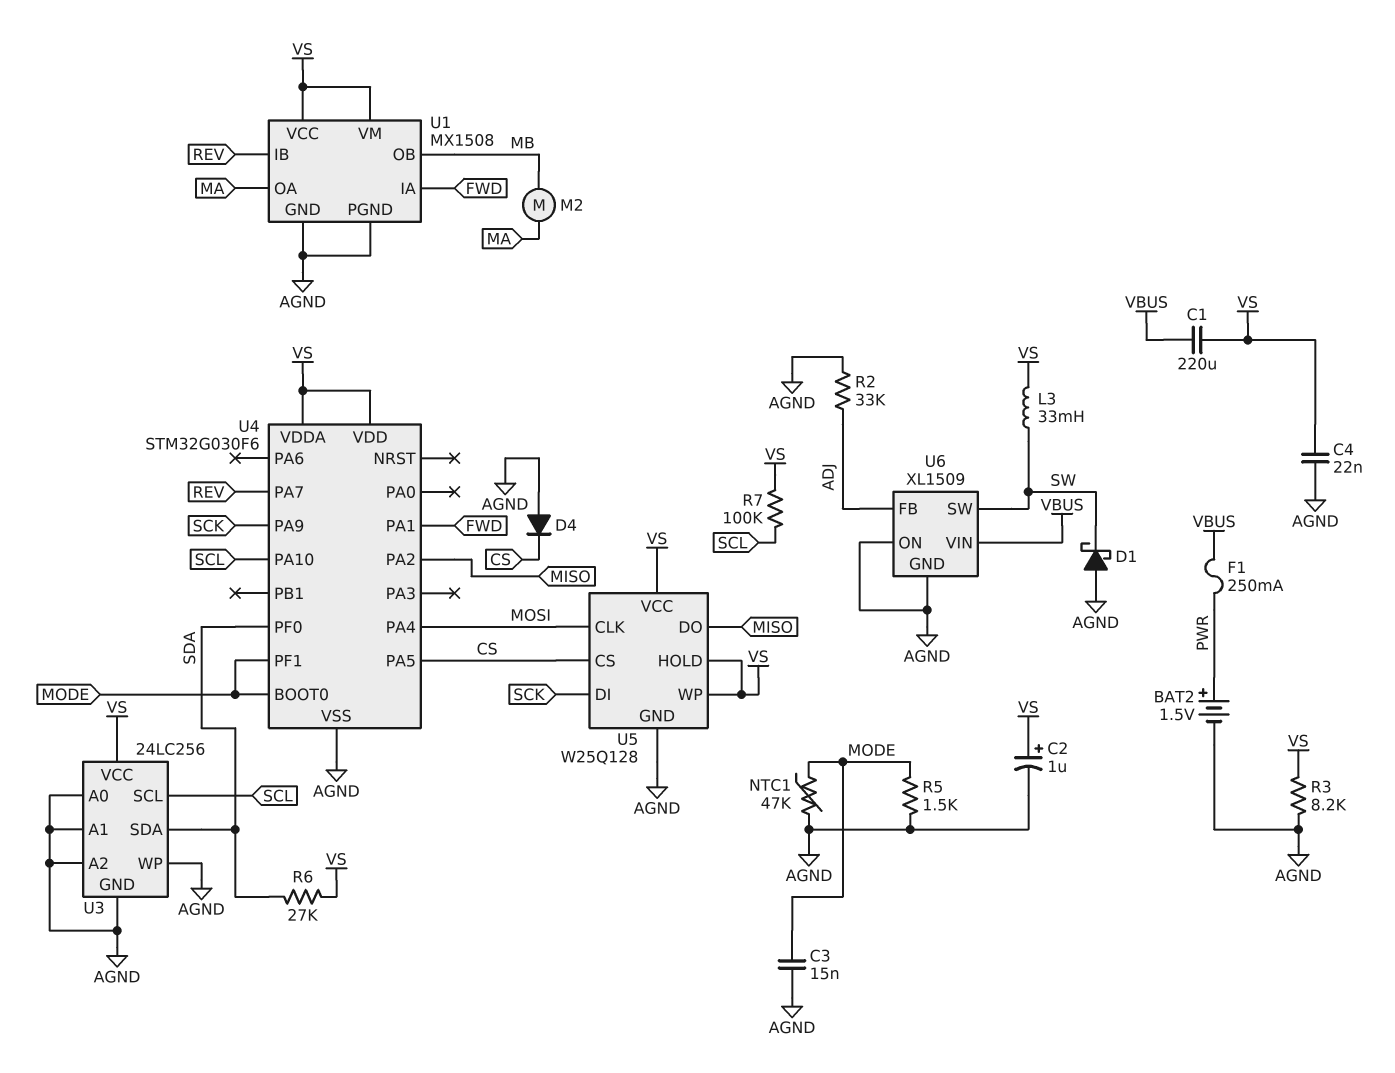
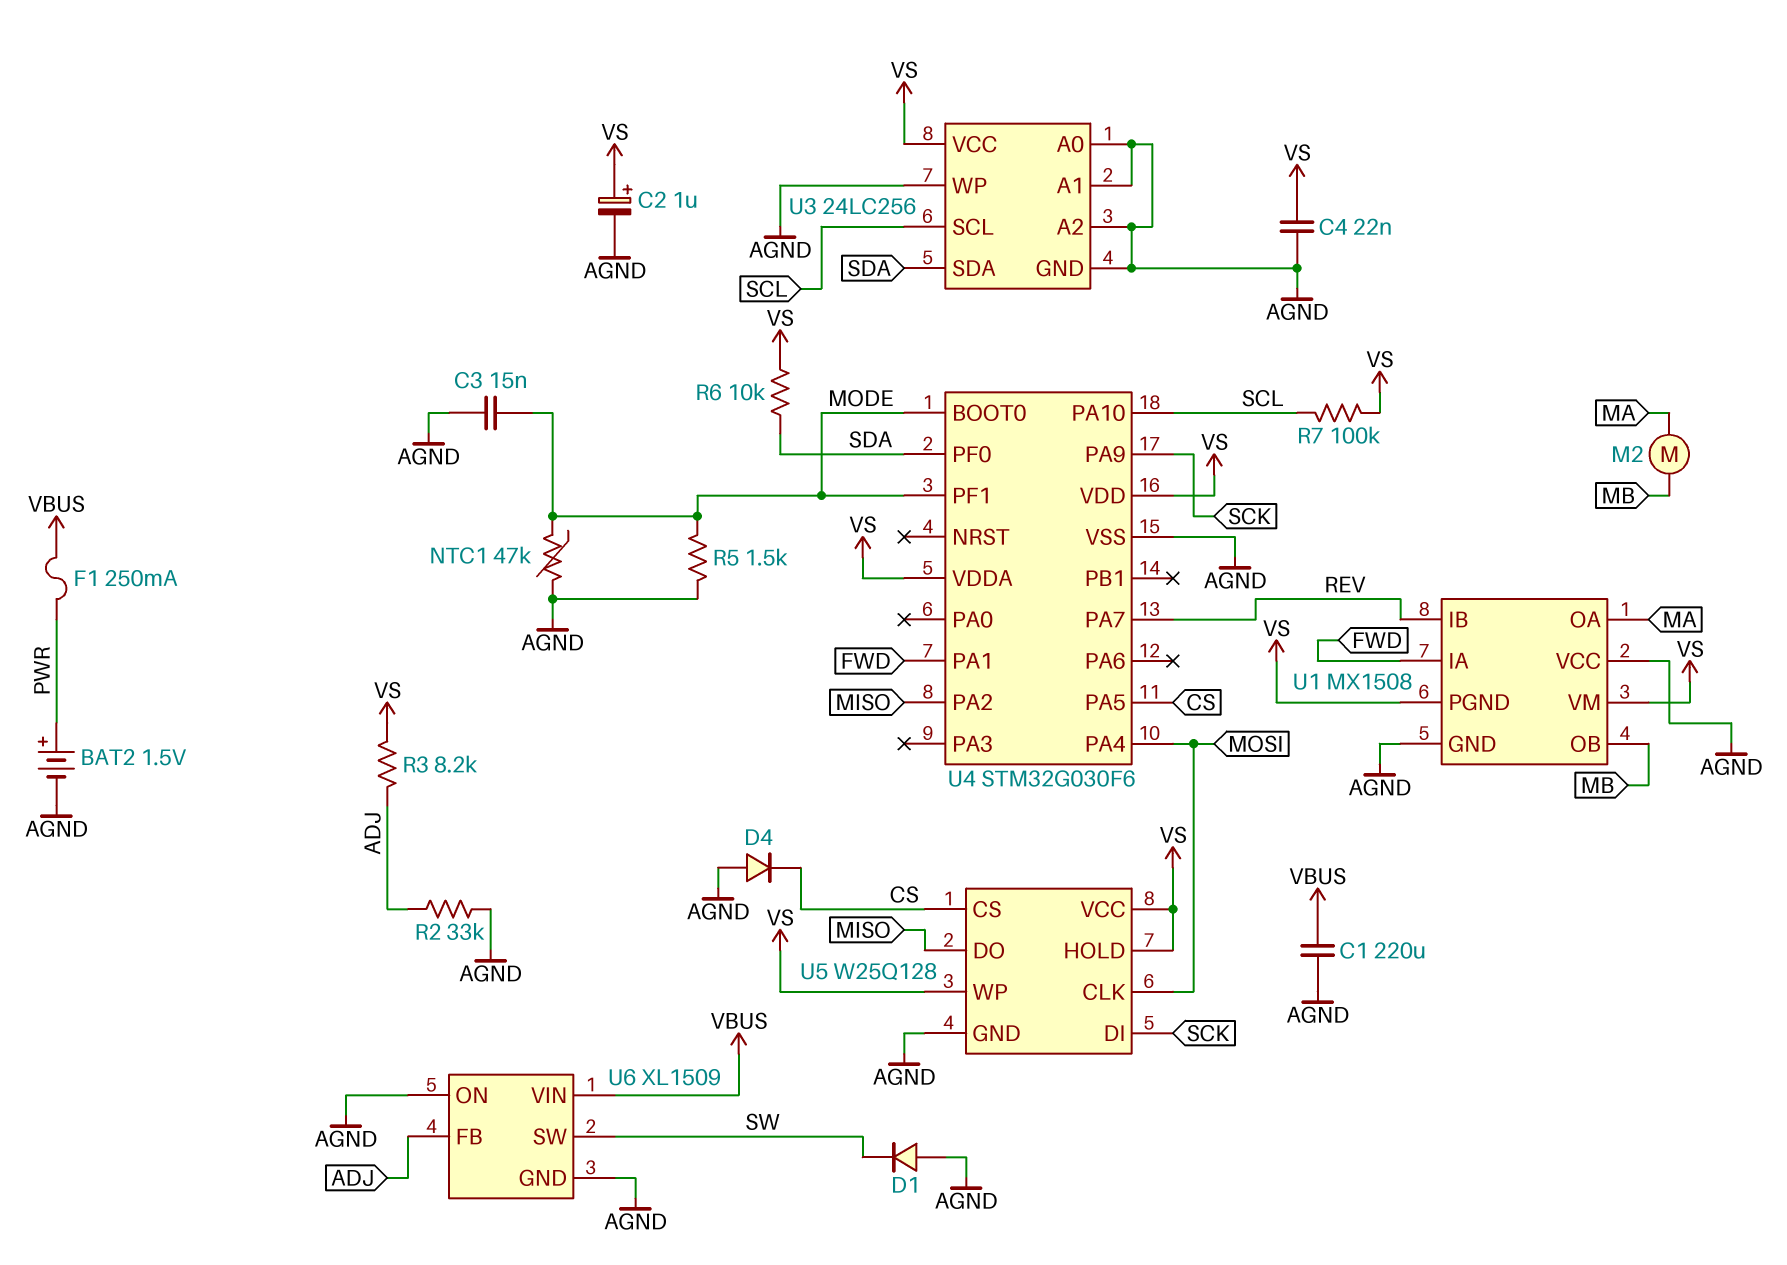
C1: 220uF (VBUS, VS) -> 220uF (AGND, VBUS)
D1: schottky (A AGND, K SW) -> diode (A AGND, K SW)
L3: 33mH (SW, VS) -> none
R3: 8.2k (AGND, VS) -> 8.2k (ADJ, VS)
R6: 27k (SDA, VS) -> 10k (SDA, VS)
U1 pin PGND: AGND -> VS
U1 pin VCC: VS -> AGND

